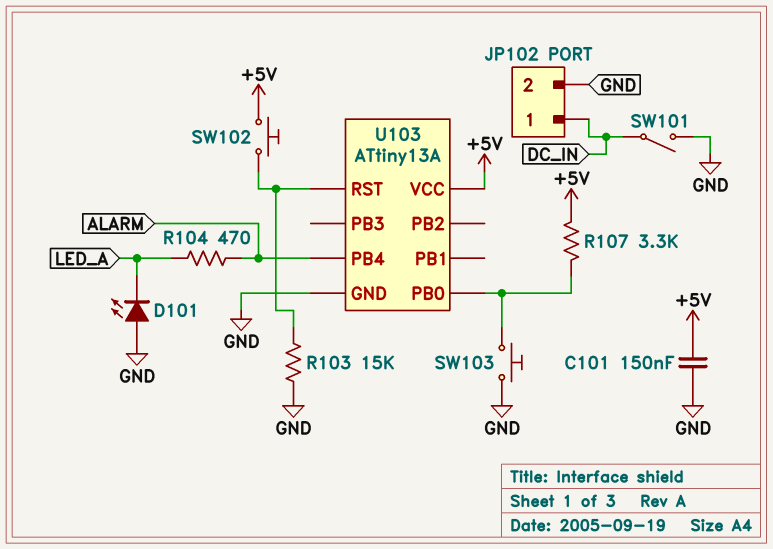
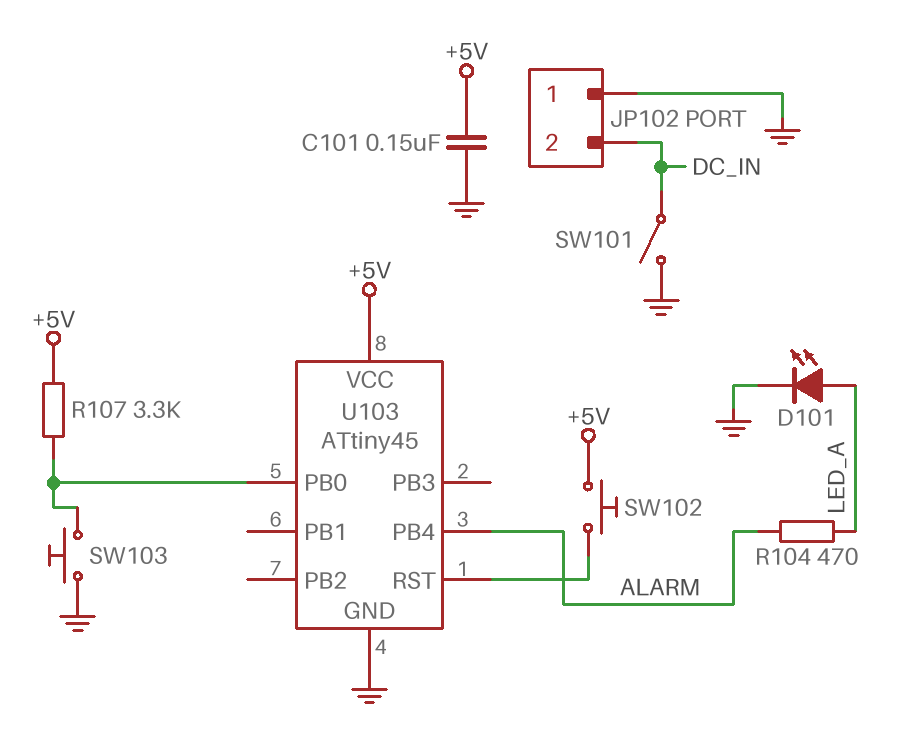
D101: LED (A GND, K LED_A) -> LED (A LED_A, K GND)
JP102 pin 1: DC_IN -> GND
JP102 pin 2: GND -> DC_IN
R103: 15k (GND, U103/RST) -> none
U103: ATtiny13A -> ATtiny45

